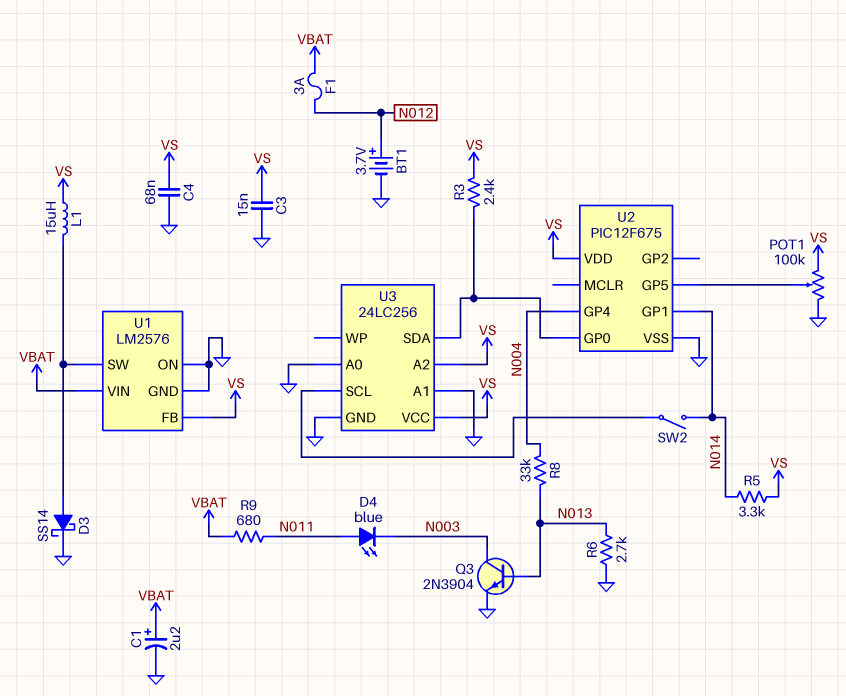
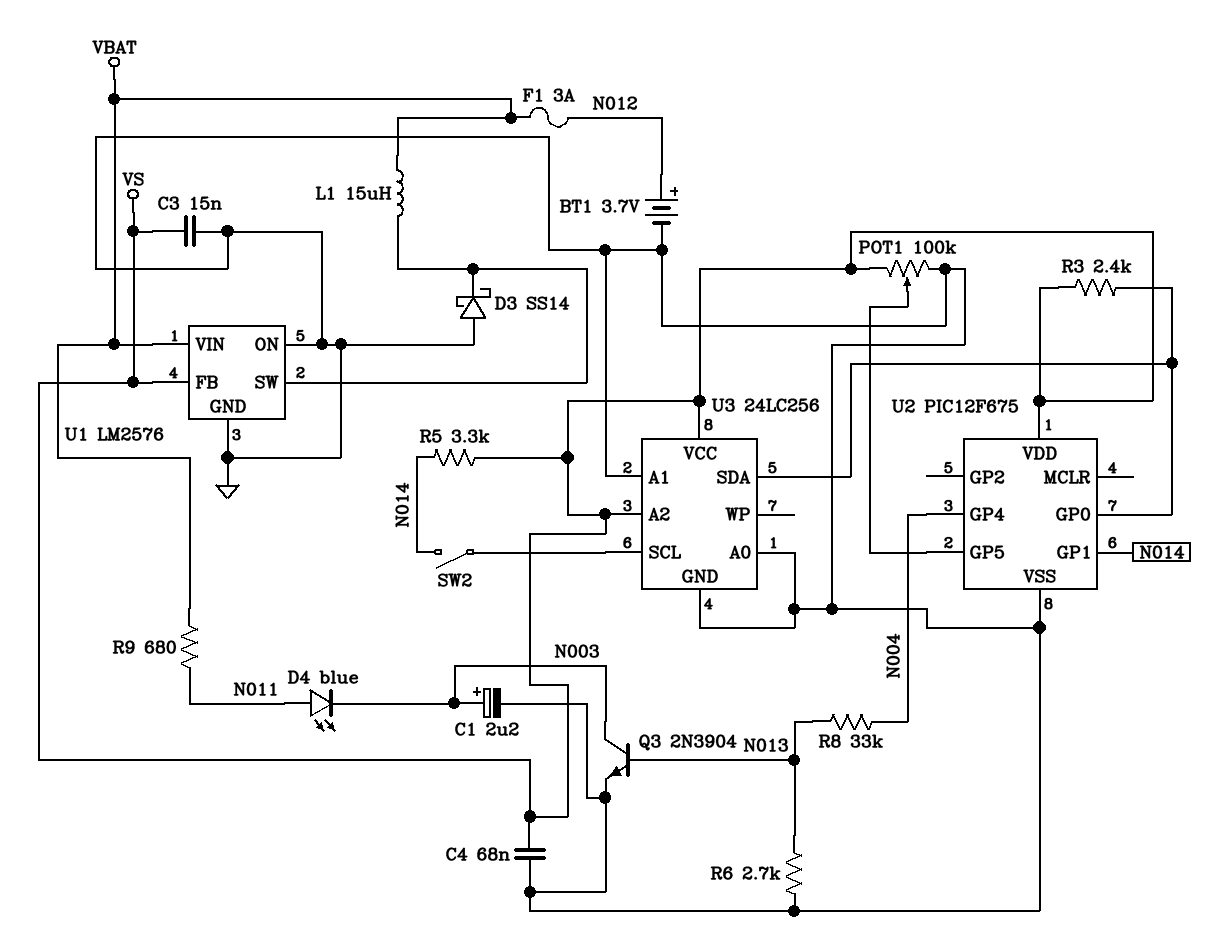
C1: 2.2uF (plus VBAT, minus GND) -> 2.2uF (plus N003, minus GND)
D3: schottky SS14 (A U1/SW, K GND) -> schottky SS14 (A GND, K U1/SW)
L1: 15uH (U1/SW, VS) -> 15uH (U1/SW, VBAT)

